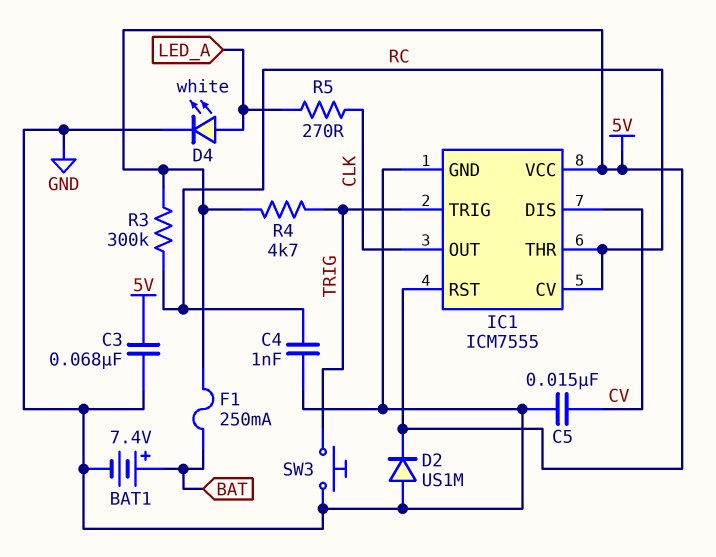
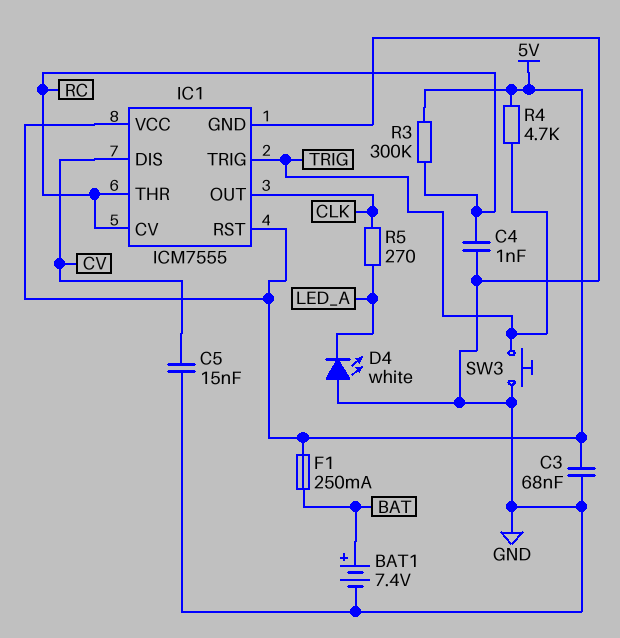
D2: diode US1M (A GND, K 5V) -> none
D4: LED white (A LED_A, K GND) -> LED white (A GND, K LED_A)

